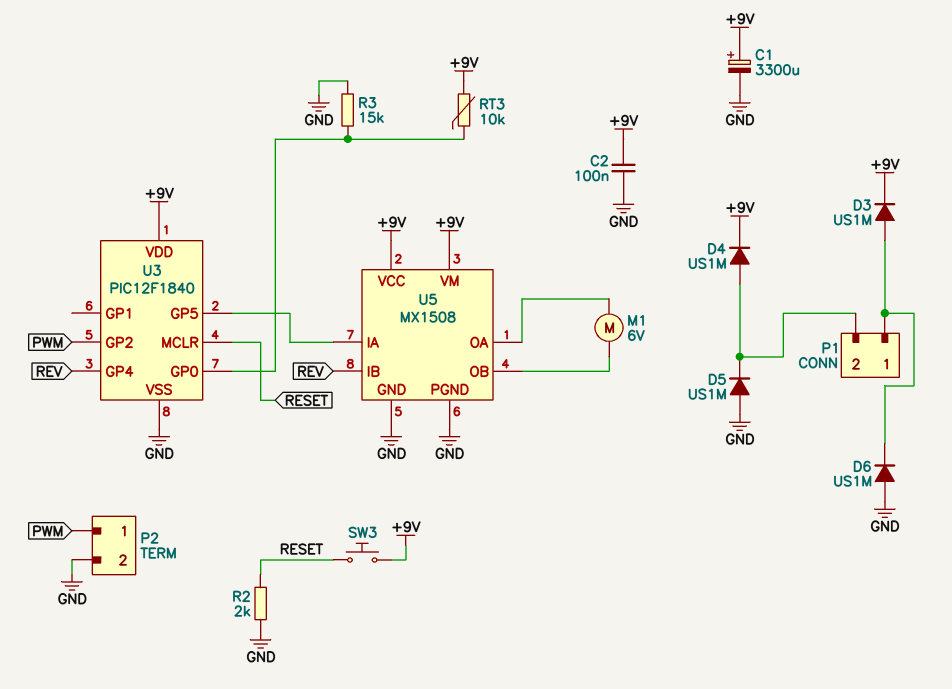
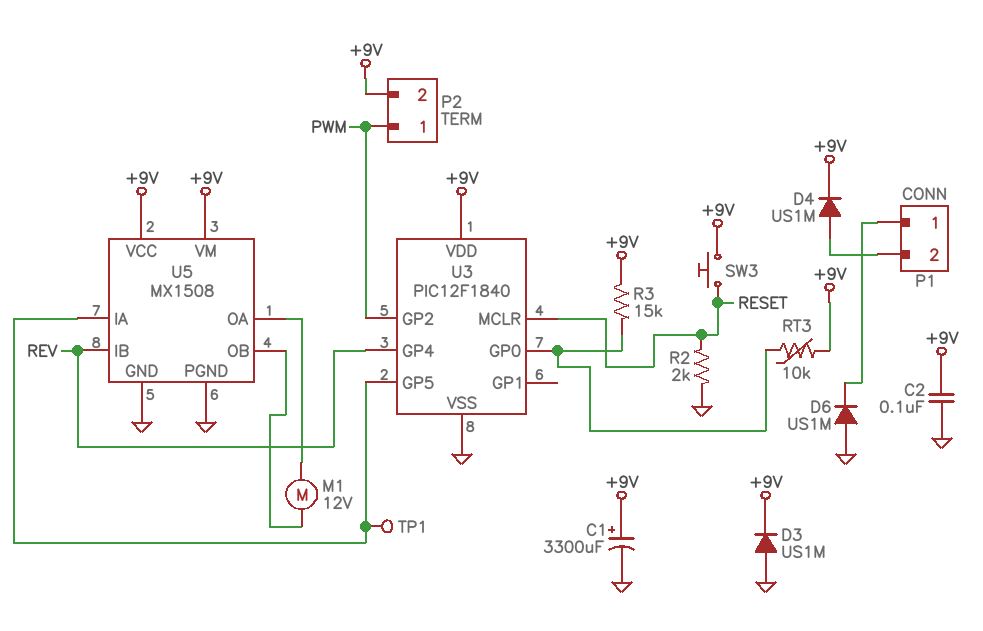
D3: diode US1M (A P1/1, K +9V) -> diode US1M (A GND, K +9V)
D5: diode US1M (A GND, K P1/2) -> none
M1: motor 6V (U5/OA, U5/OB) -> motor 12V (U5/OA, U5/OB)
P2 pin 2: GND -> +9V
R3: 15k (GND, U3/GP0) -> 15k (+9V, U3/GP0)
TP1: none -> test point (U3/GP5)

